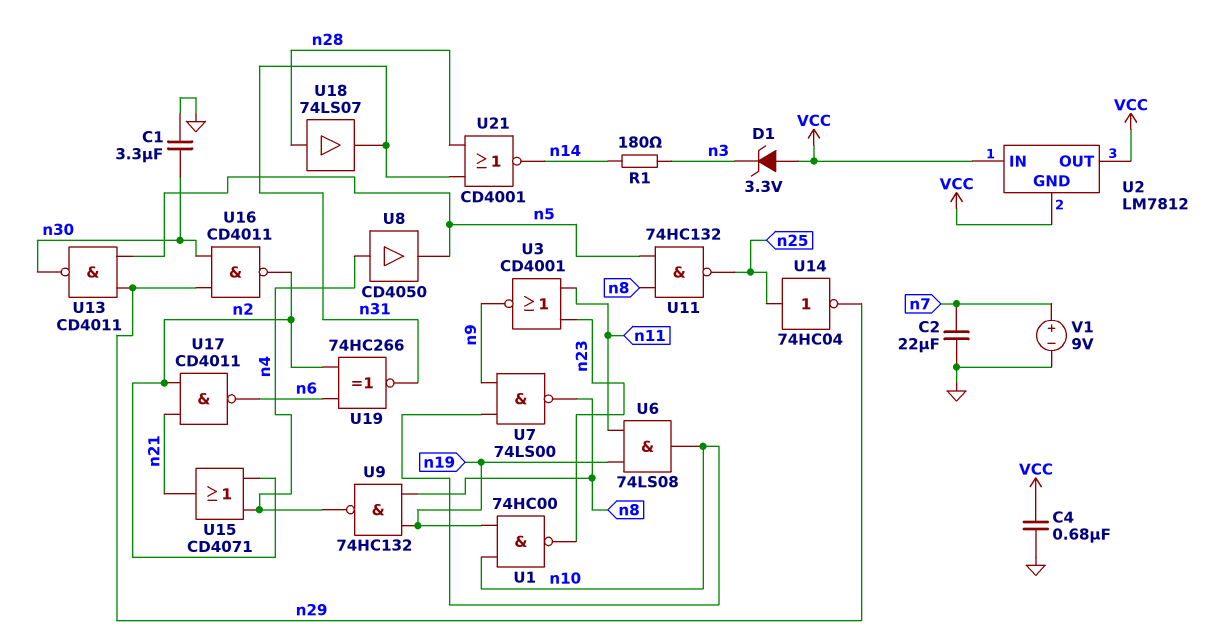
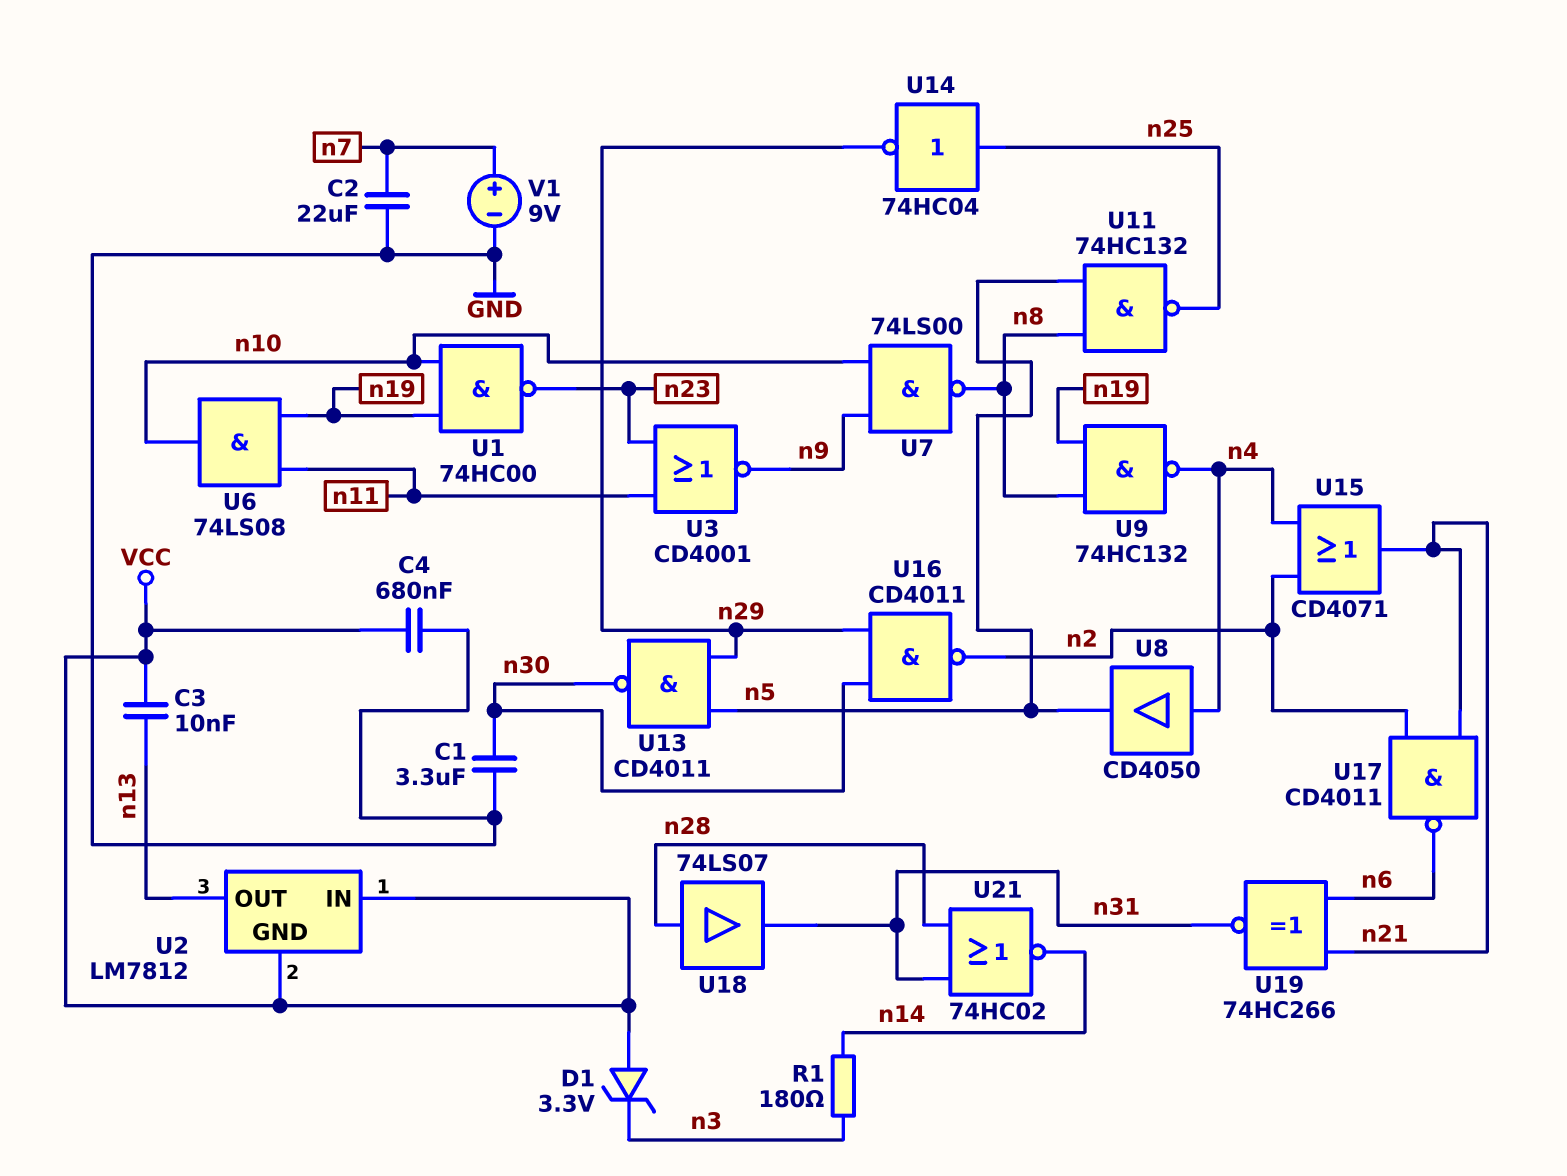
C3: none -> 10nF (VCC, n13)
U2 pin OUT: VCC -> n13
U19: XNOR 74HC266 (in n2, in n6, out n31) -> XNOR 74HC266 (in n6, in n21, out n31)
U21: NOR CD4001 (in n28, in n31, out n14) -> NOR 74HC02 (in n28, in n31, out n14)

